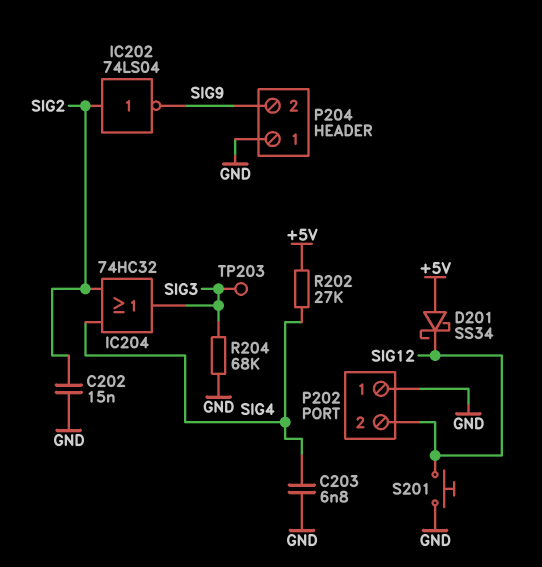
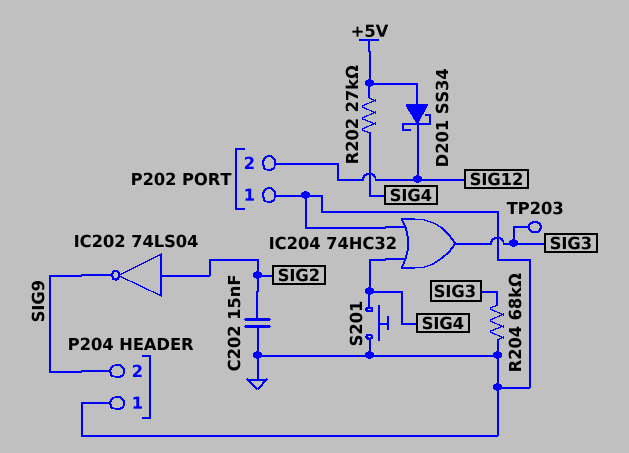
C203: 6.8nF (GND, SIG4) -> none
IC204: OR 74HC32 (in SIG2, in SIG4, out SIG3) -> OR 74HC32 (in GND, in SIG4, out SIG3)
S201: button (GND, SIG12) -> button (GND, SIG4)

